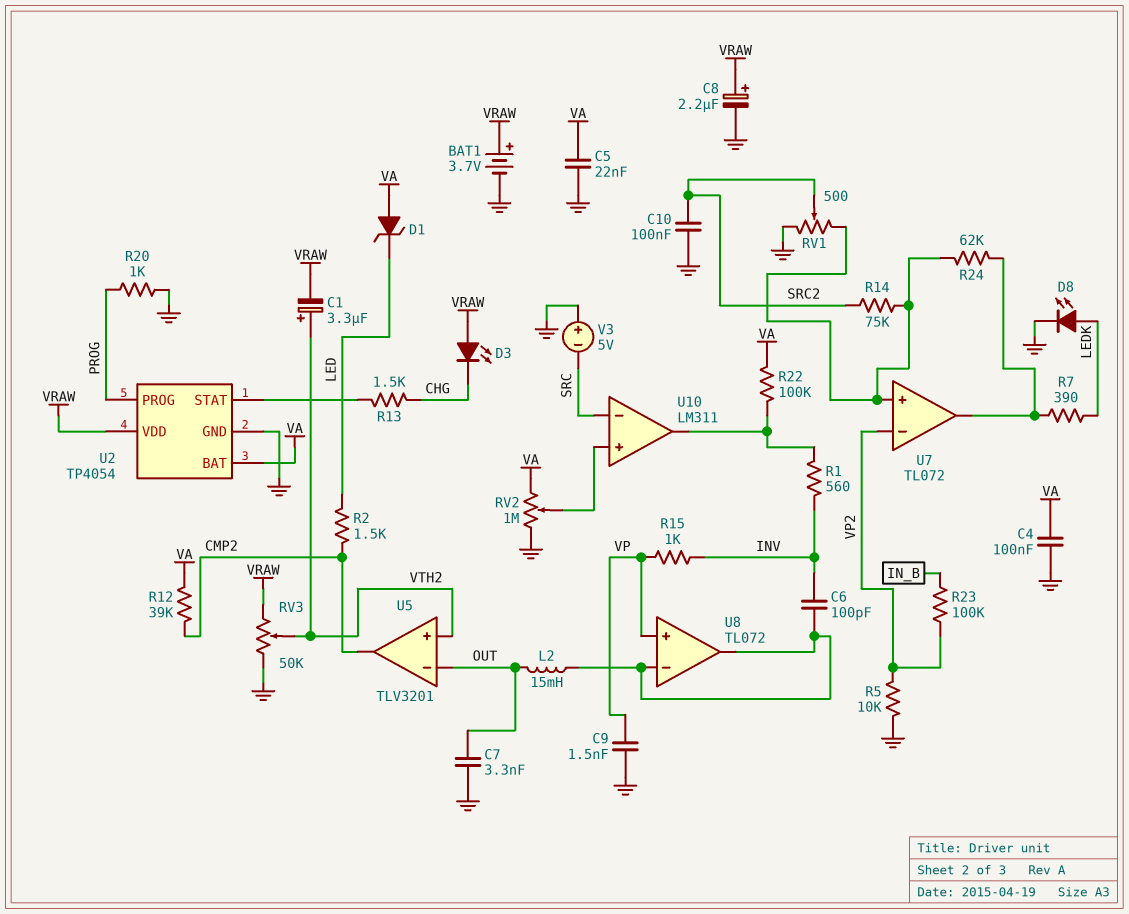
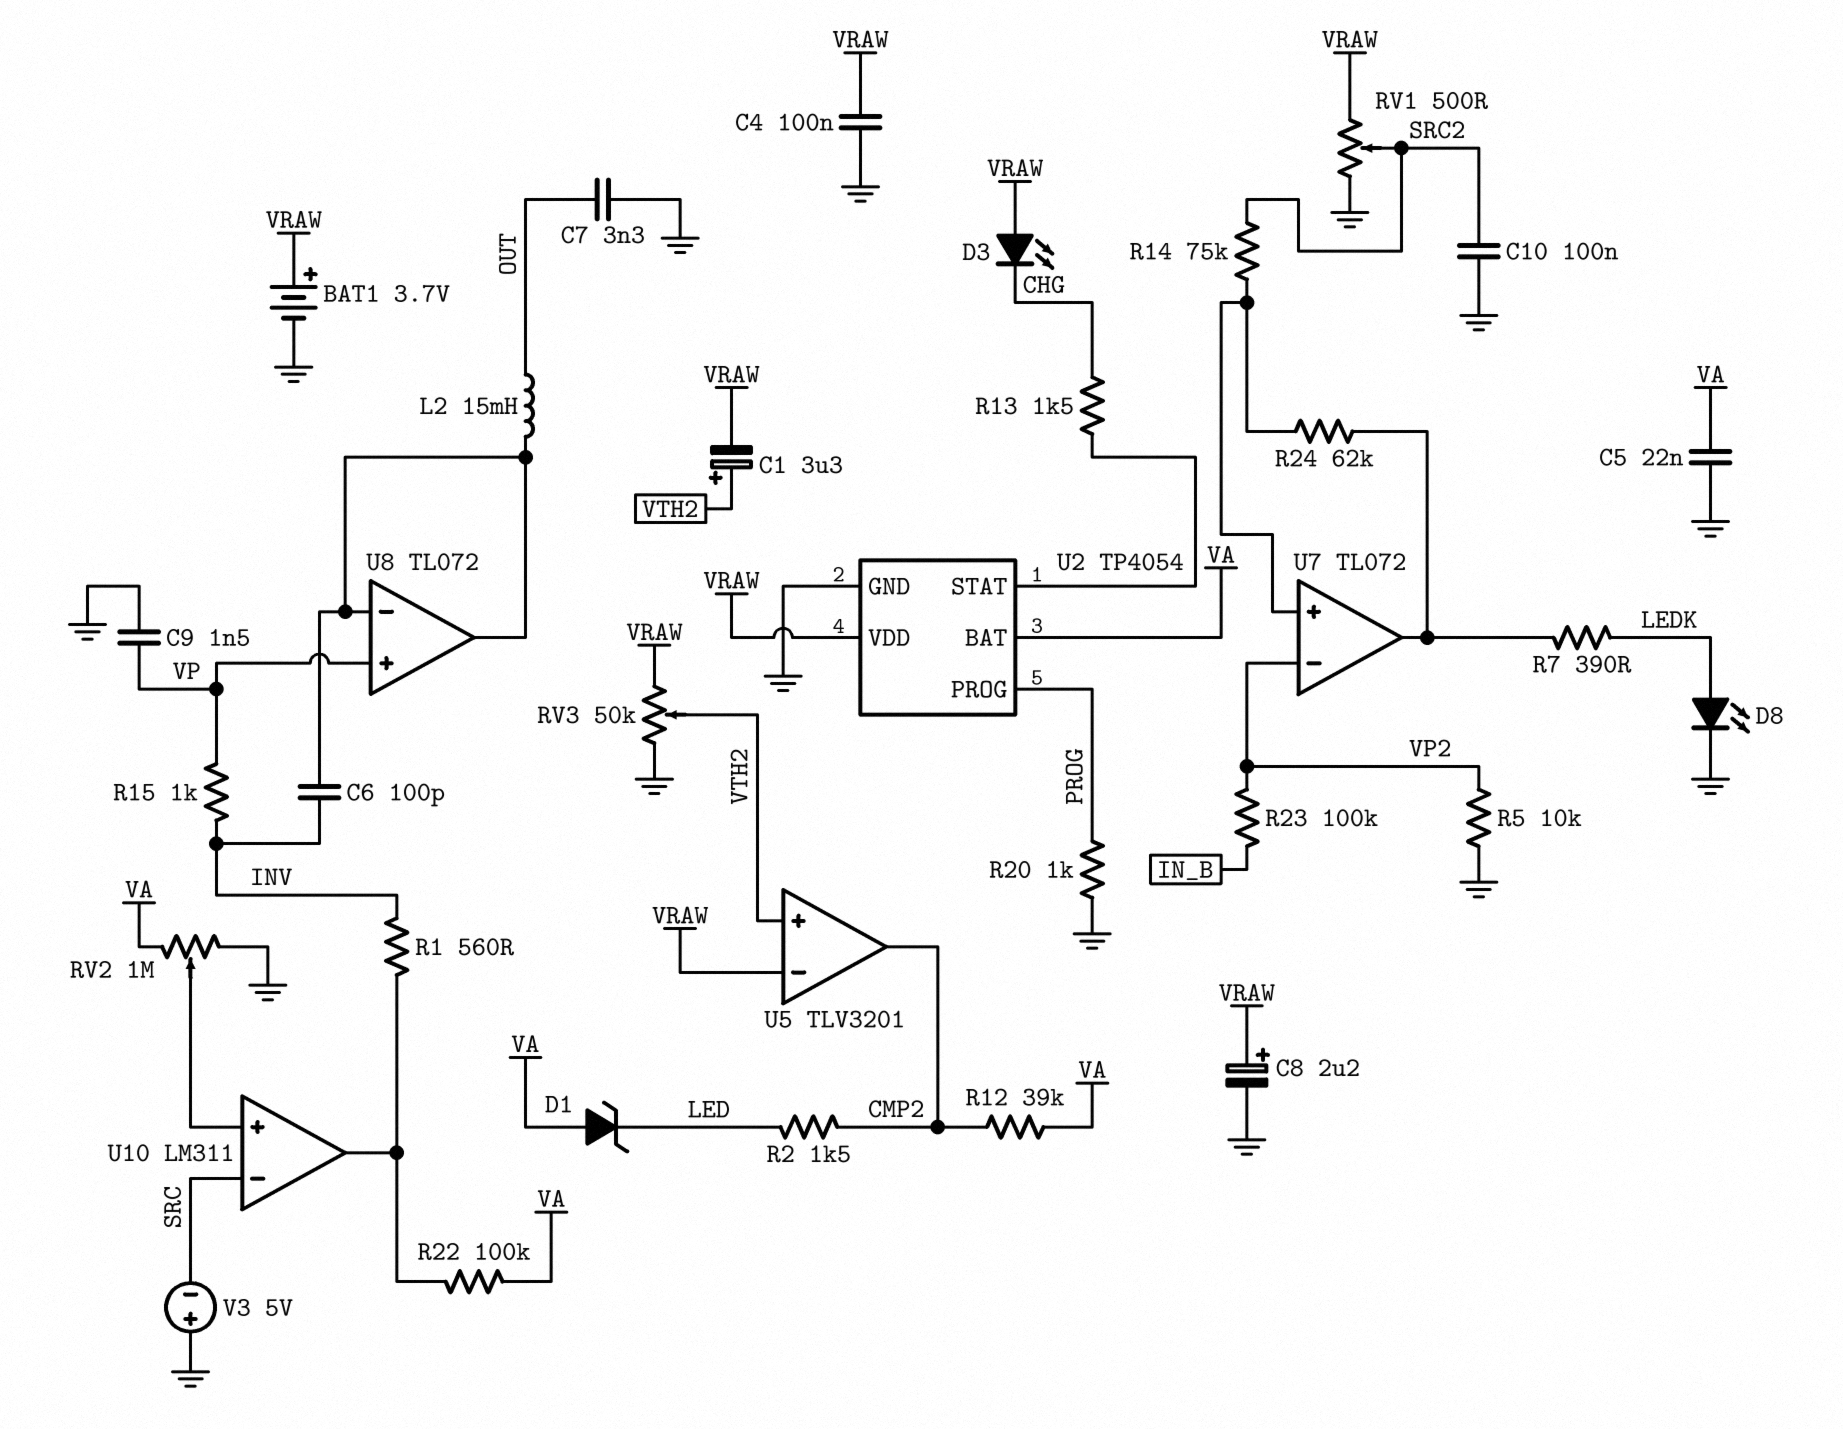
C4: 100nF (GND, VA) -> 100nF (GND, VRAW)
RV1: 500 (GND, U7/in+, wiper SRC2) -> 500 (GND, VRAW, wiper SRC2)
U5 pin in-: OUT -> VRAW

